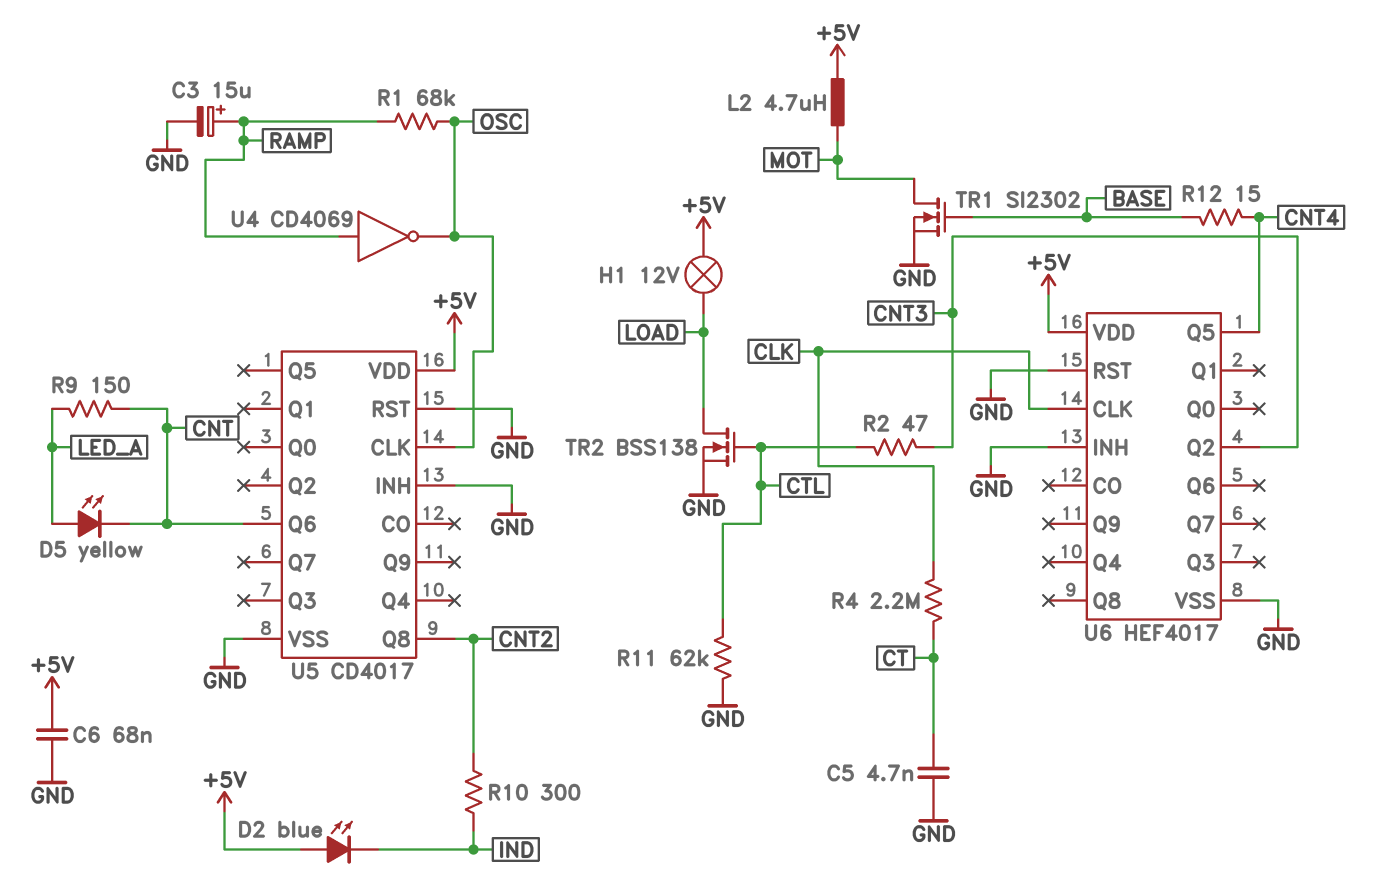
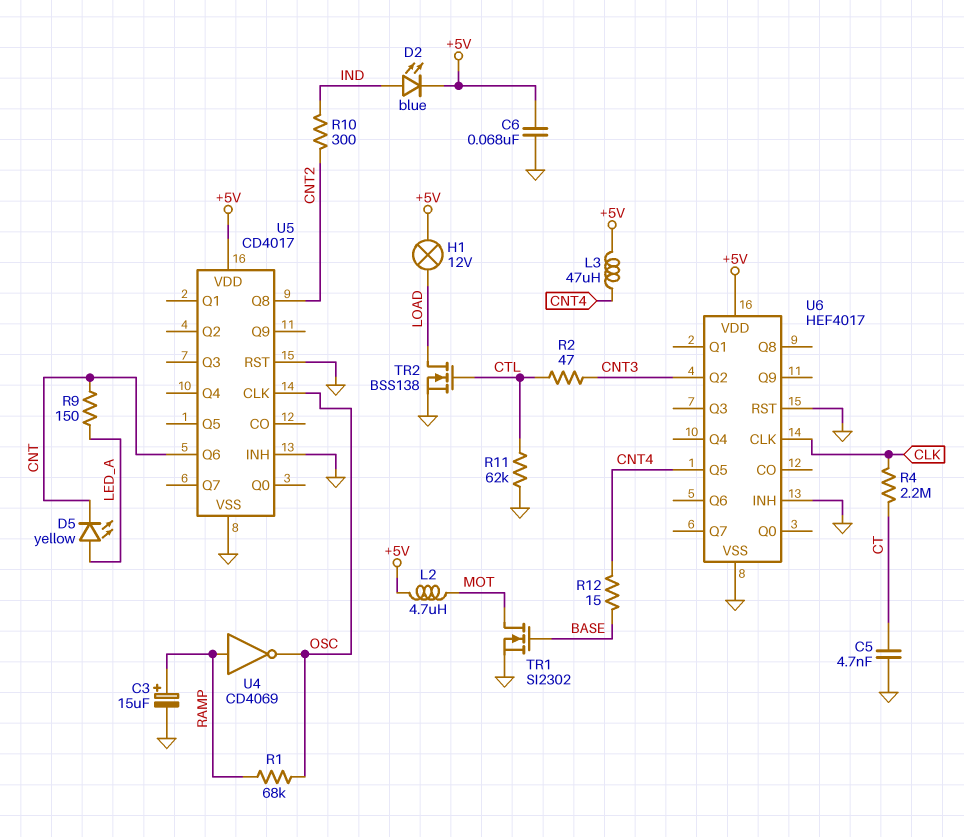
D2: LED blue (A +5V, K IND) -> LED blue (A IND, K +5V)
L3: none -> 47uH (+5V, CNT4)

